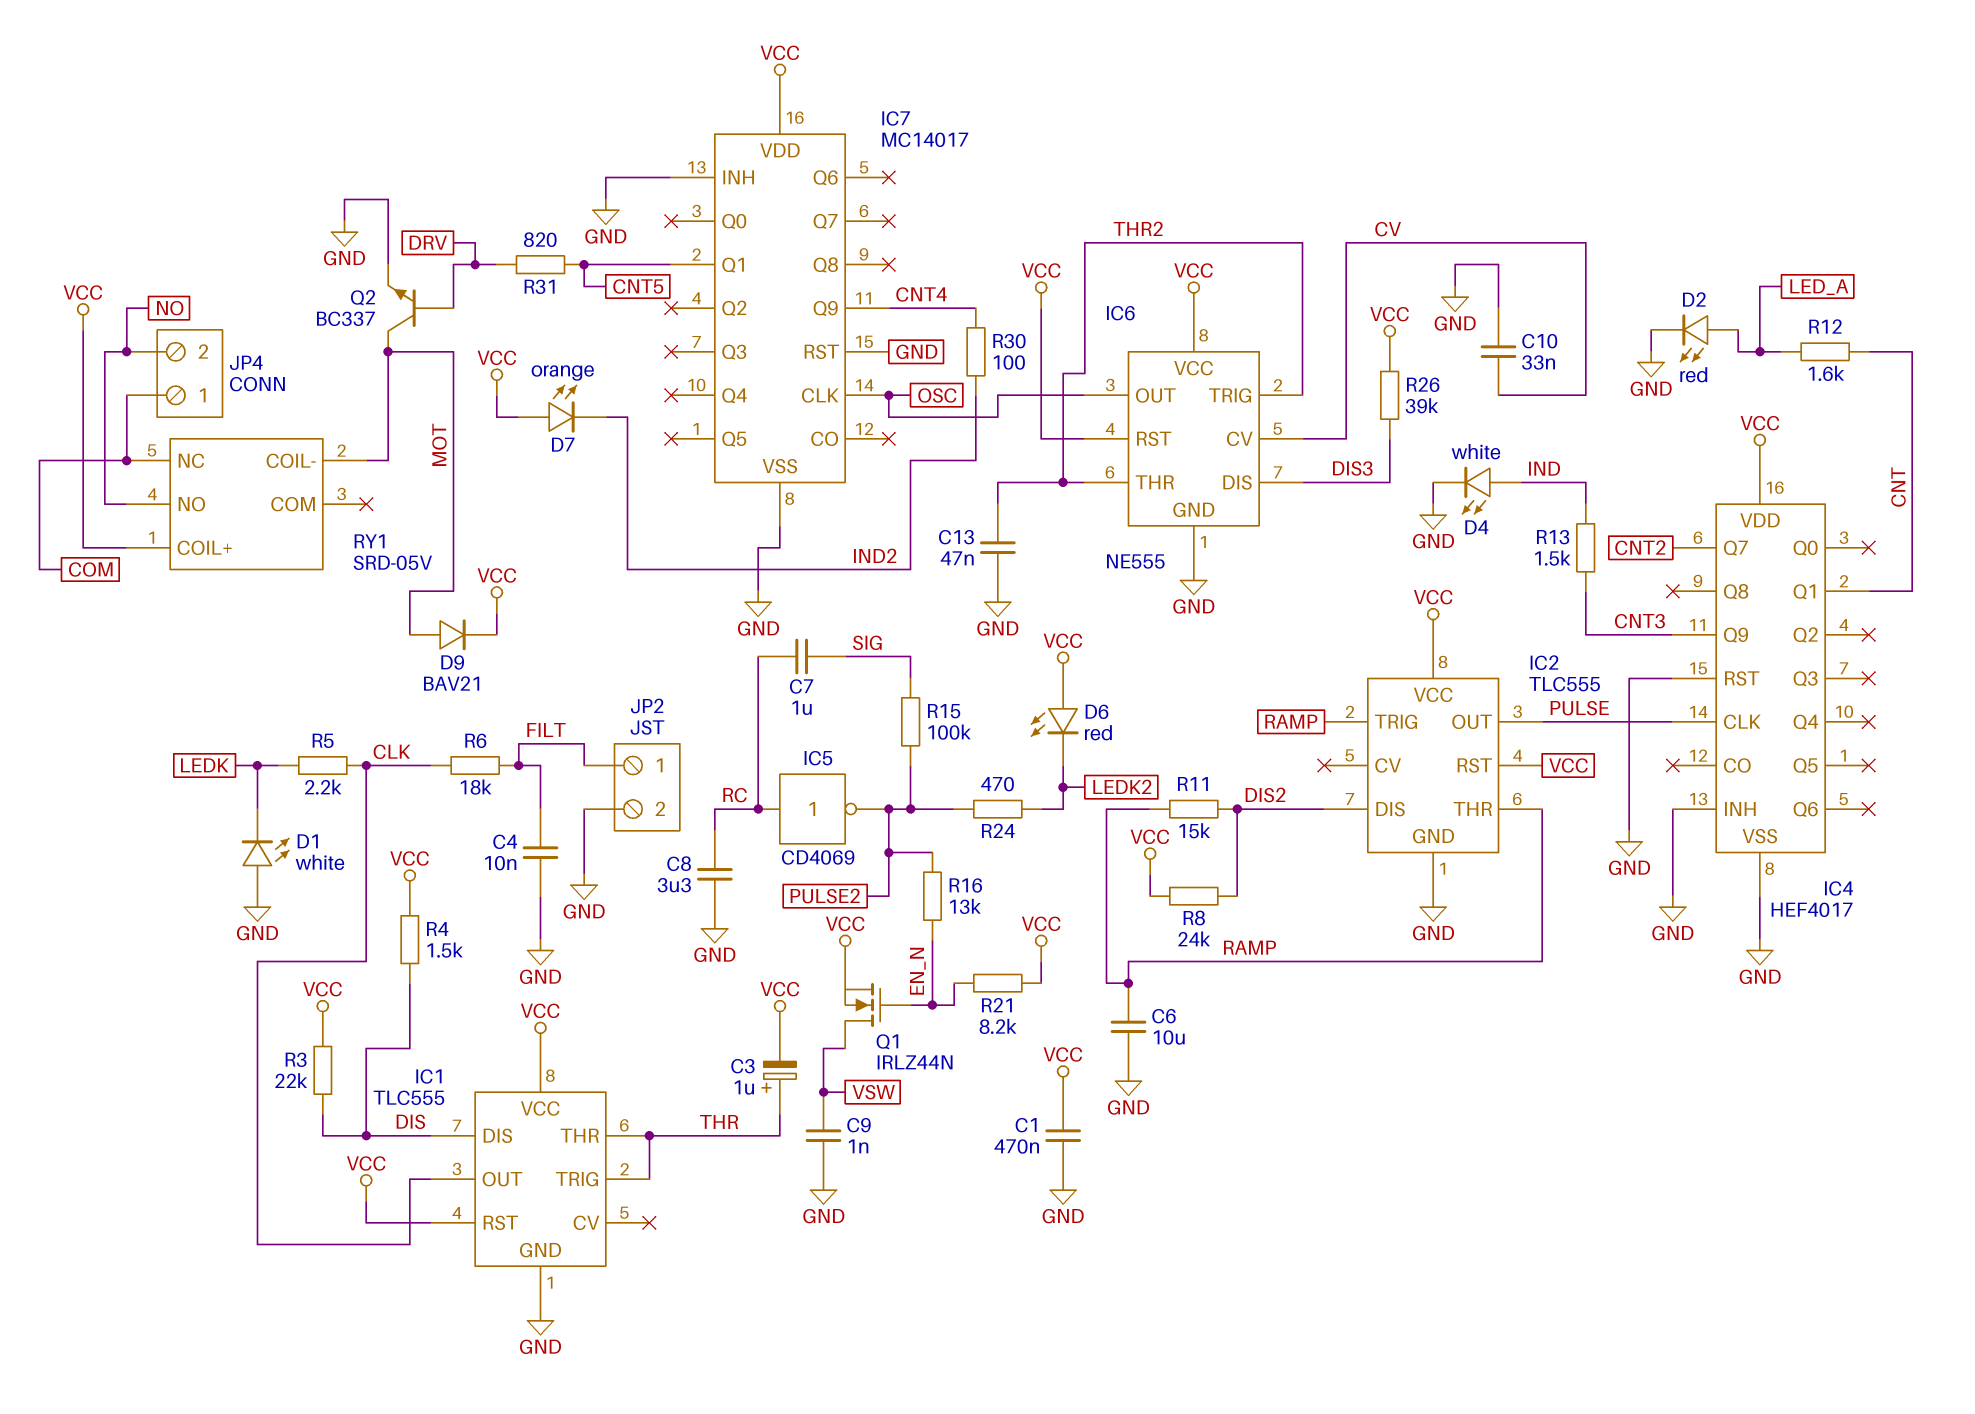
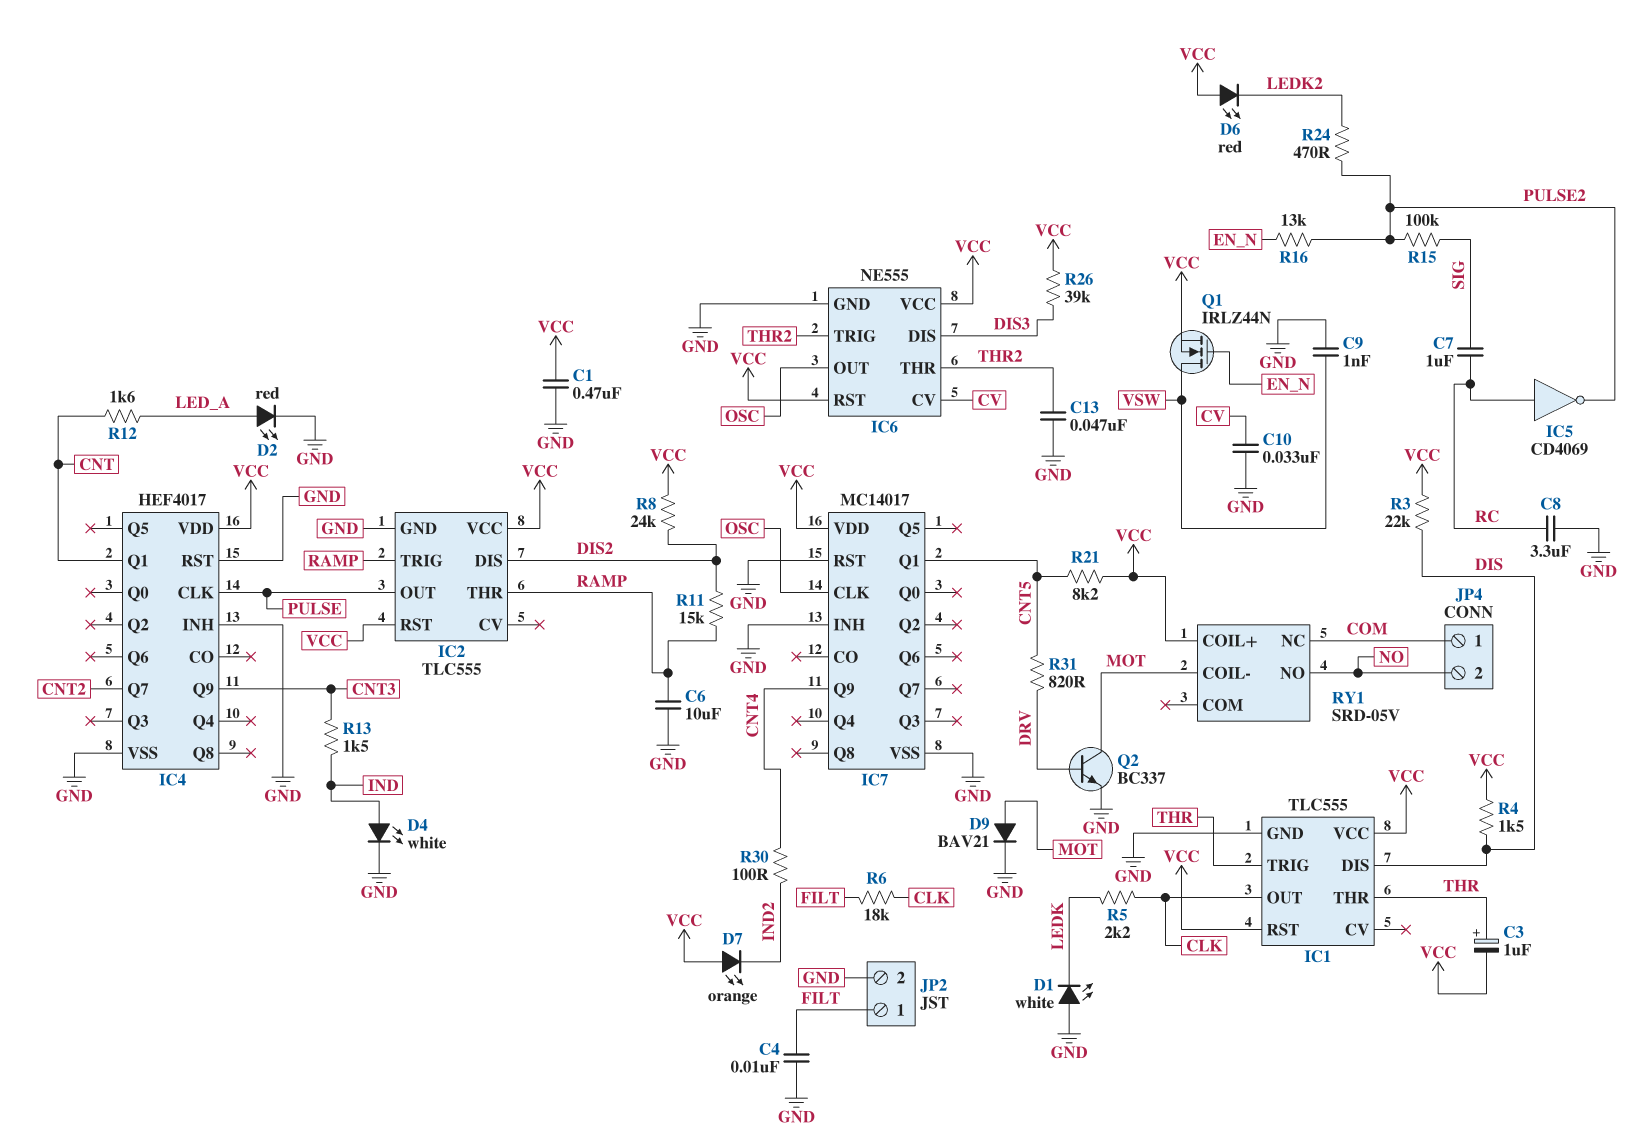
D9: diode BAV21 (A MOT, K VCC) -> diode BAV21 (A MOT, K GND)
R21: 8.2k (EN_N, VCC) -> 8.2k (CNT5, VCC)

